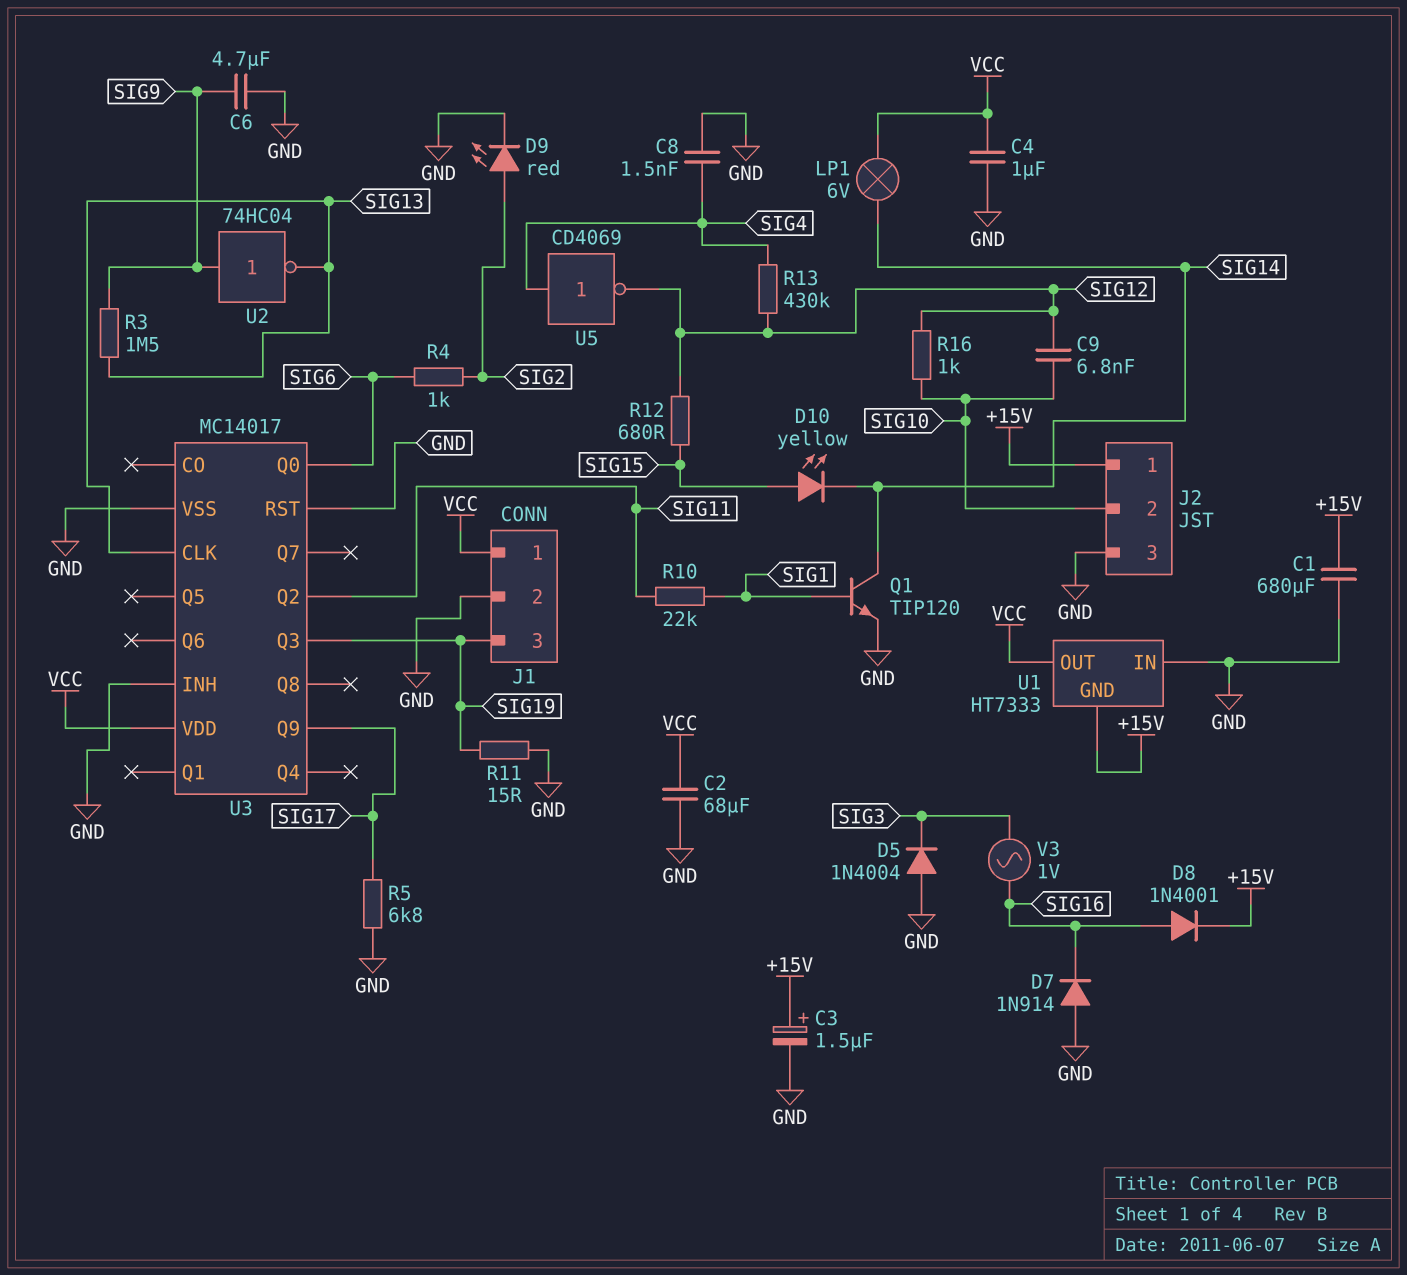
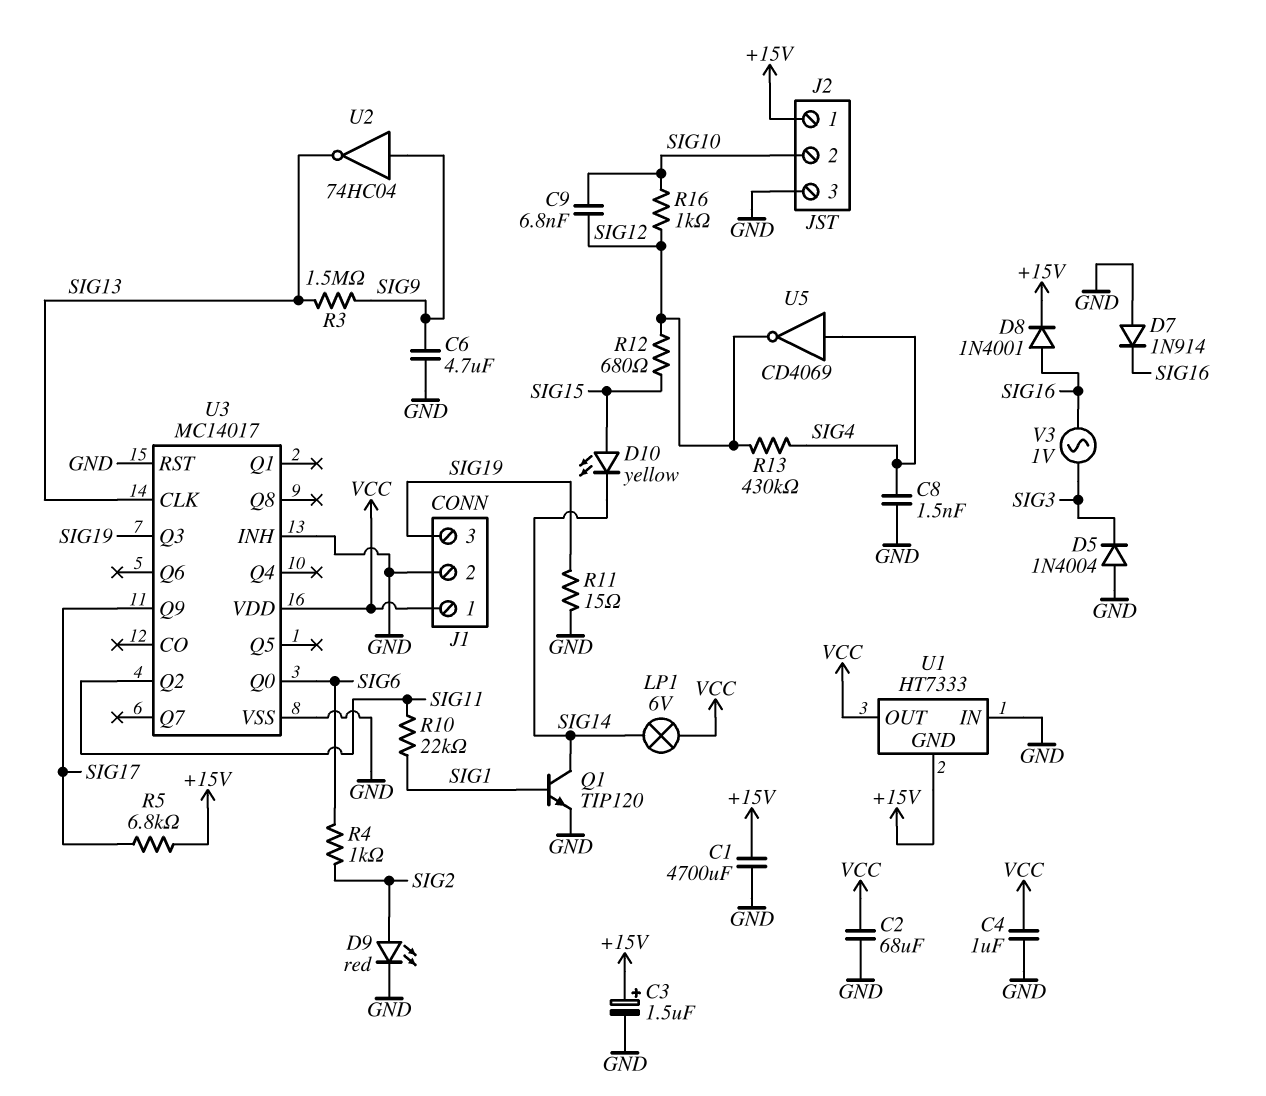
C1: 680uF (+15V, GND) -> 4700uF (+15V, GND)
R5: 6.8k (GND, SIG17) -> 6.8k (+15V, SIG17)

